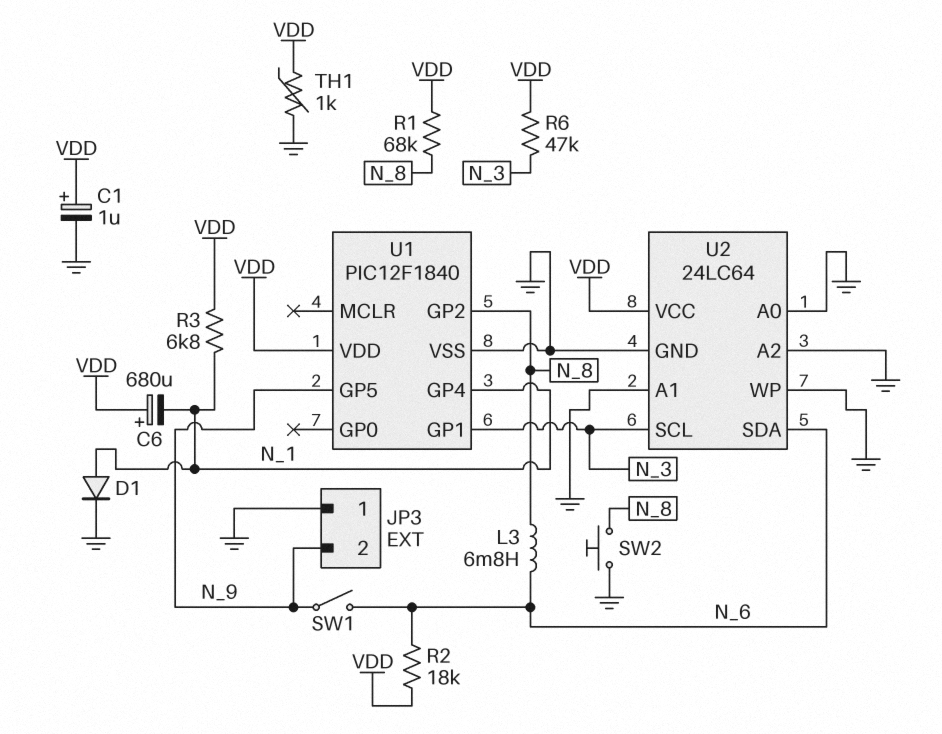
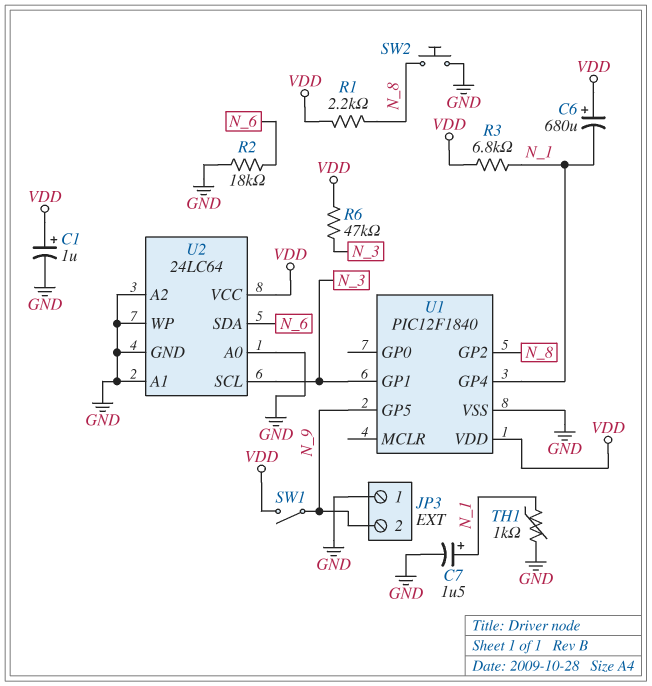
C7: none -> 1.5uF (plus N_1, minus GND)
D1: diode (A N_1, K GND) -> none
L3: 6.8mH (N_6, N_8) -> none
R1: 68k (N_8, VDD) -> 2.2k (N_8, VDD)
R2: 18k (N_6, VDD) -> 18k (GND, N_6)
SW1: switch (N_6, N_9) -> switch (N_9, VDD)
TH1: 1k (GND, VDD) -> 1k (GND, N_1)

